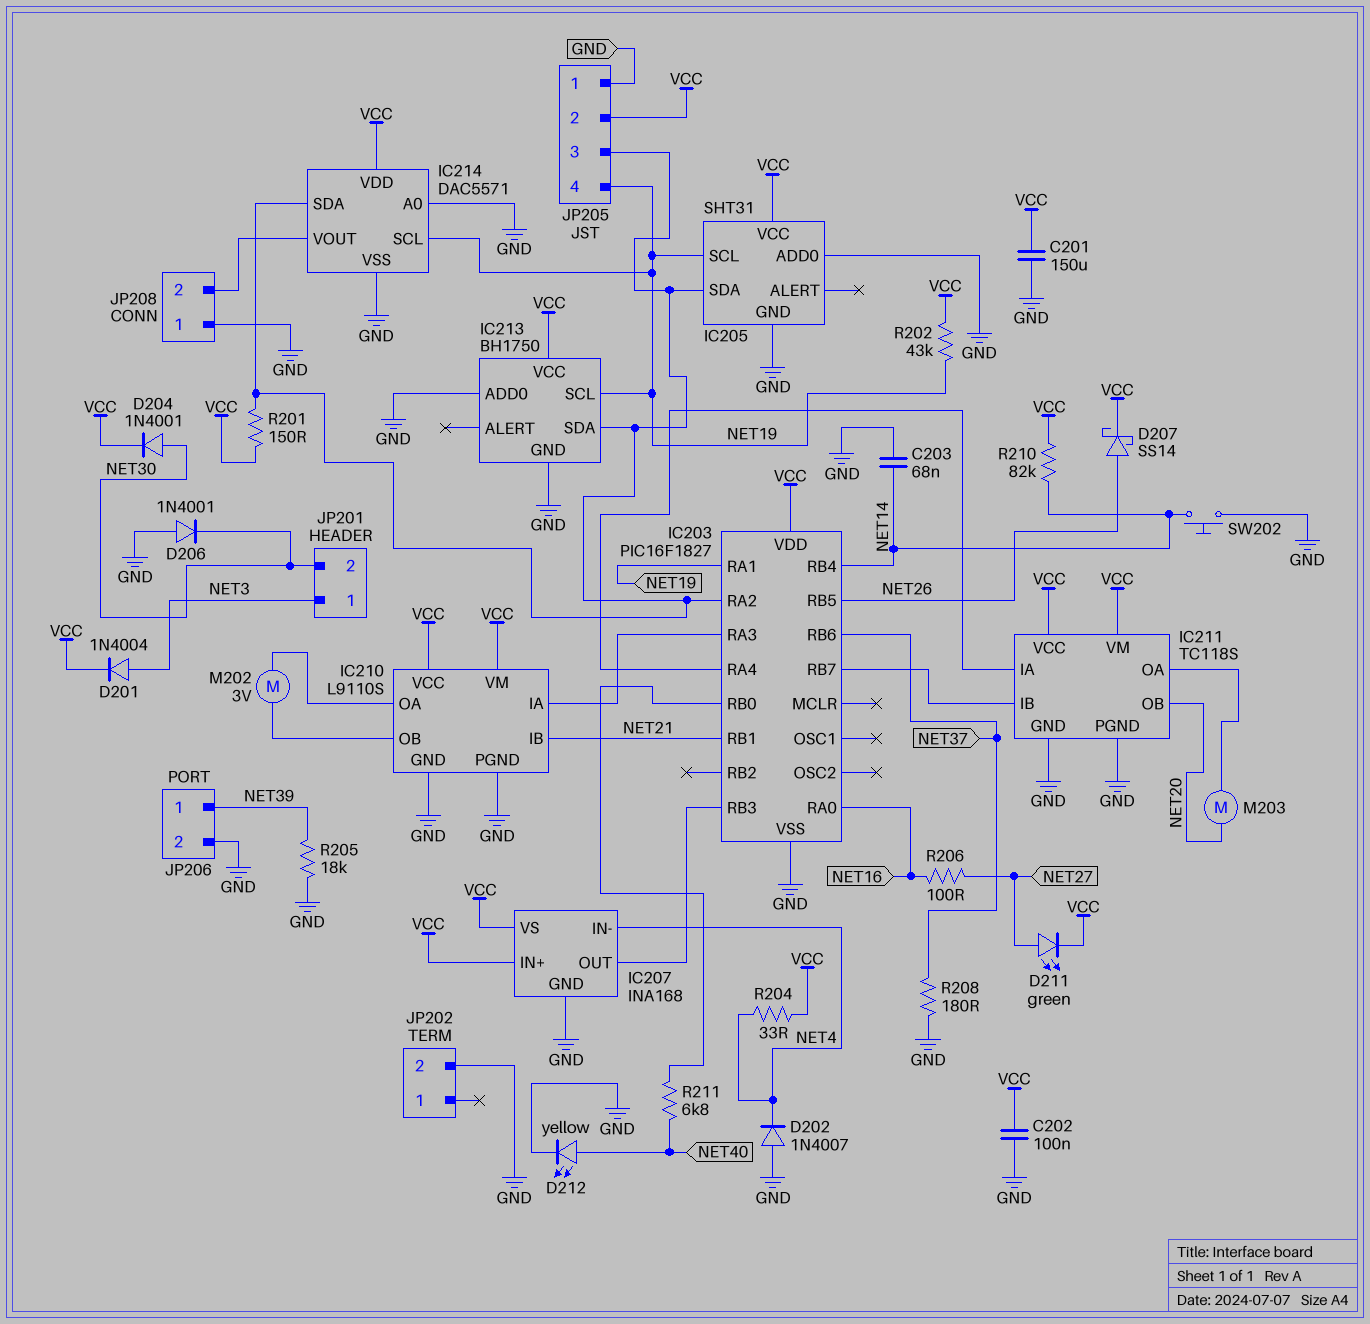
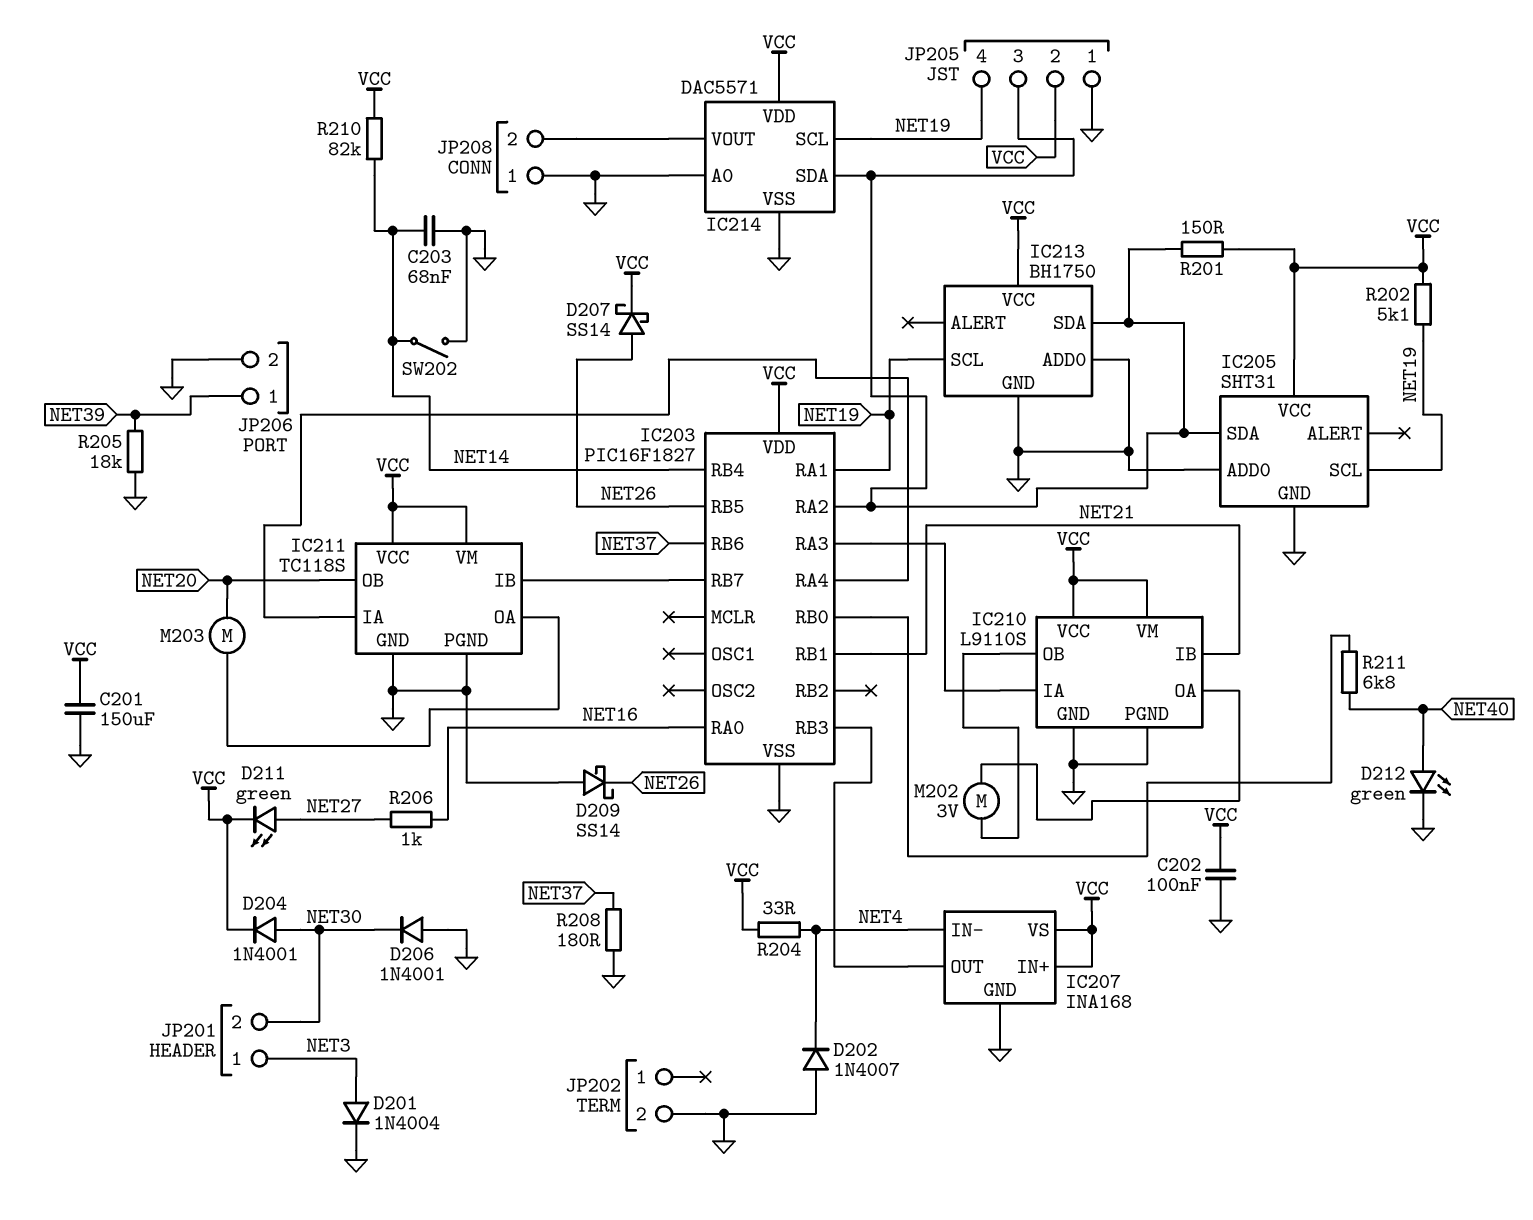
D201: diode 1N4004 (A NET3, K VCC) -> diode 1N4004 (A NET3, K GND)
D209: none -> schottky SS14 (A GND, K NET26)
D212: LED yellow (A NET40, K GND) -> LED green (A NET40, K GND)
R202: 43k (NET19, VCC) -> 5.1k (NET19, VCC)
R206: 100 (NET16, NET27) -> 1k (NET16, NET27)
SW202: button (GND, NET14) -> switch (GND, NET14)

